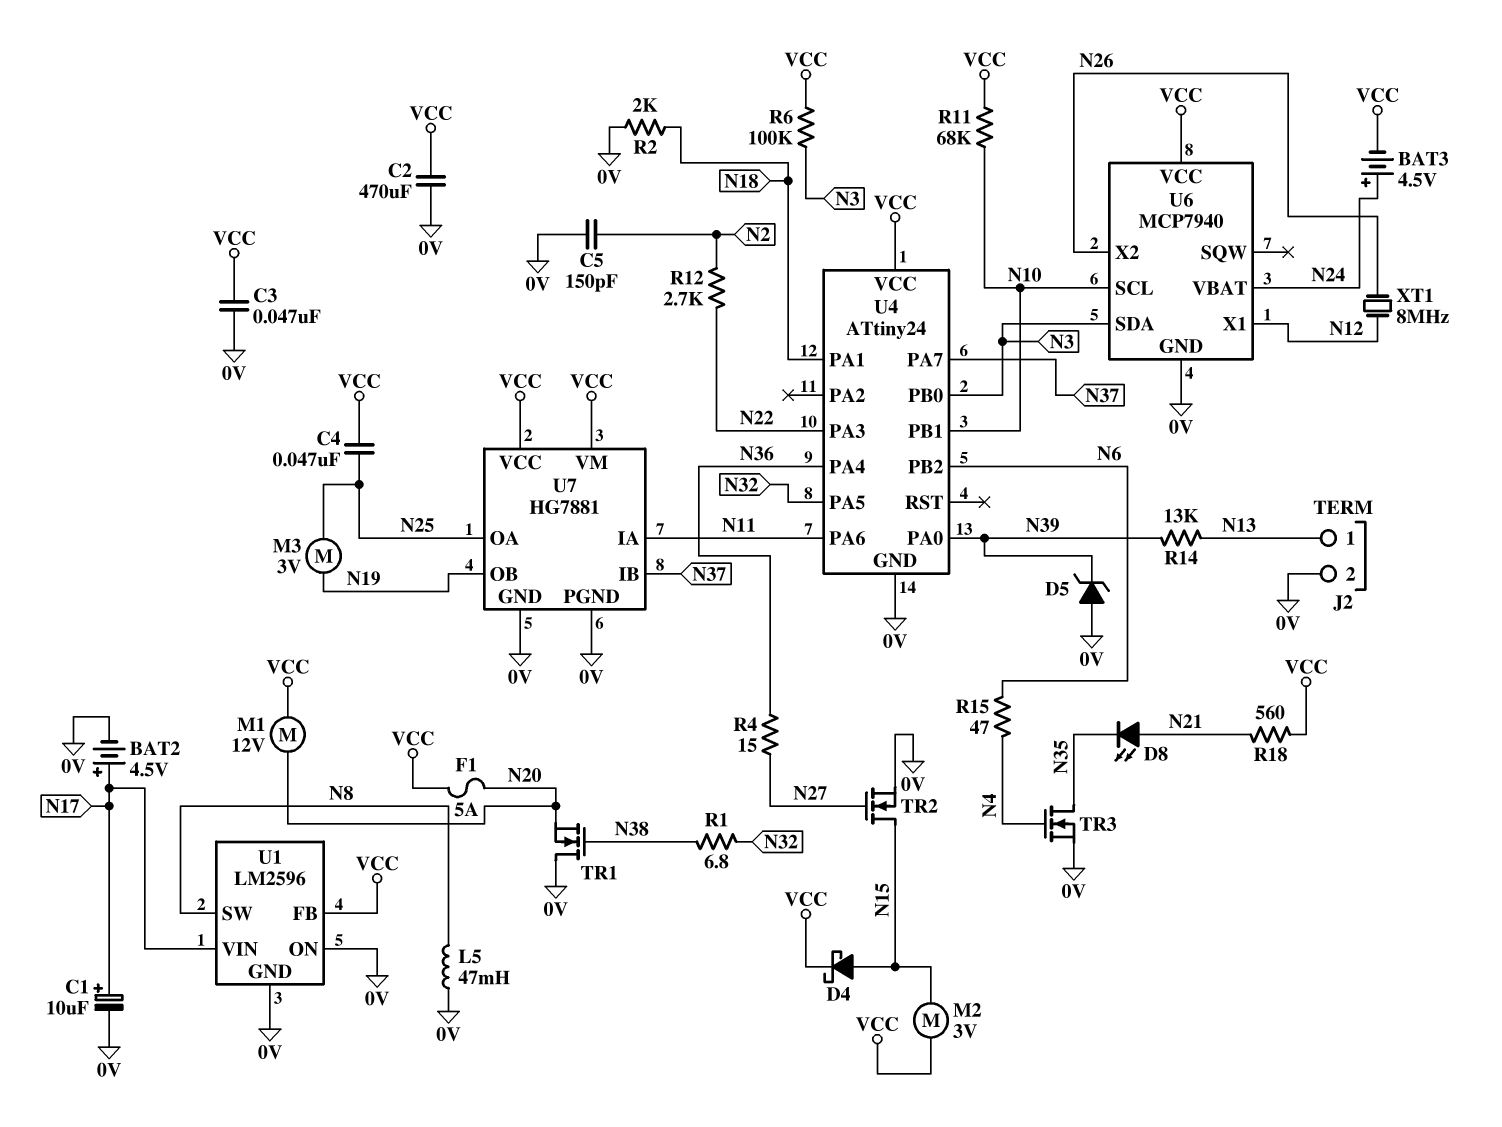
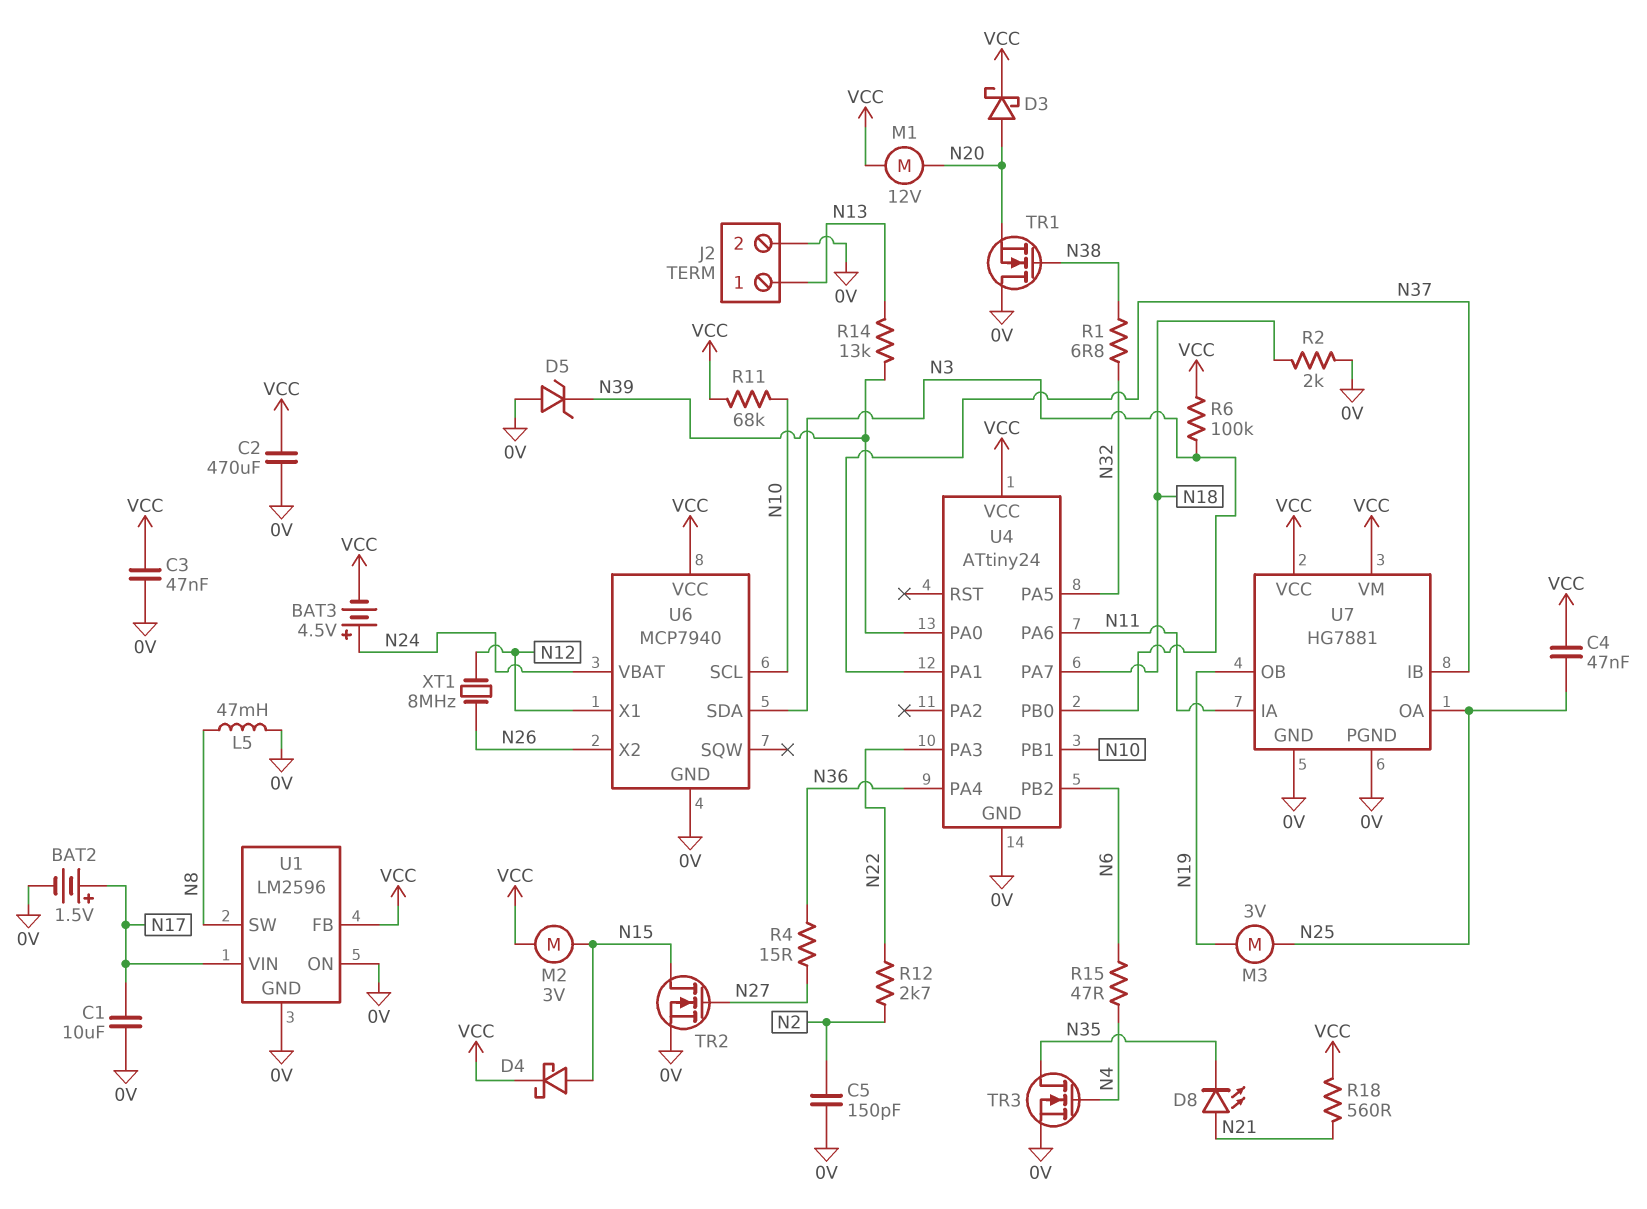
BAT2: 4.5V (plus N17, minus 0V) -> 1.5V (plus N17, minus 0V)
C1: 10uF (plus N17, minus 0V) -> 10uF (0V, N17)
D3: none -> schottky (A N20, K VCC)
F1: 5A (N20, VCC) -> none
U4 pin PA1: N18 -> N37
U4 pin PA7: N37 -> N18

